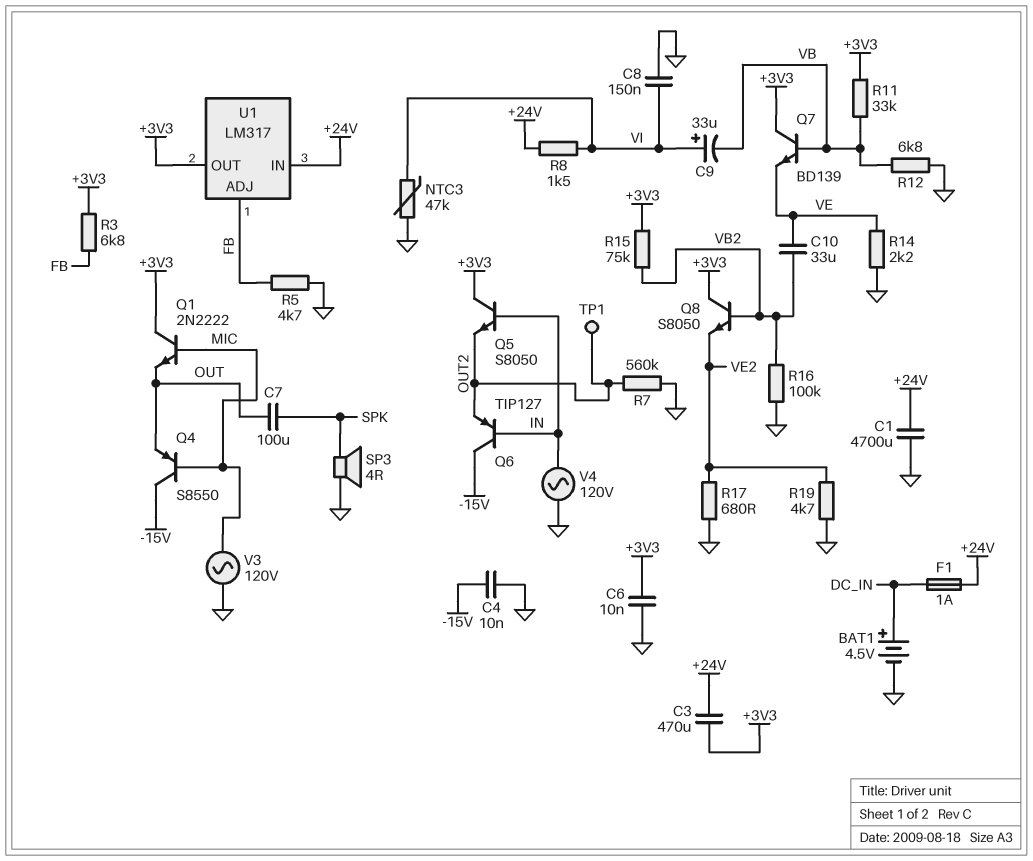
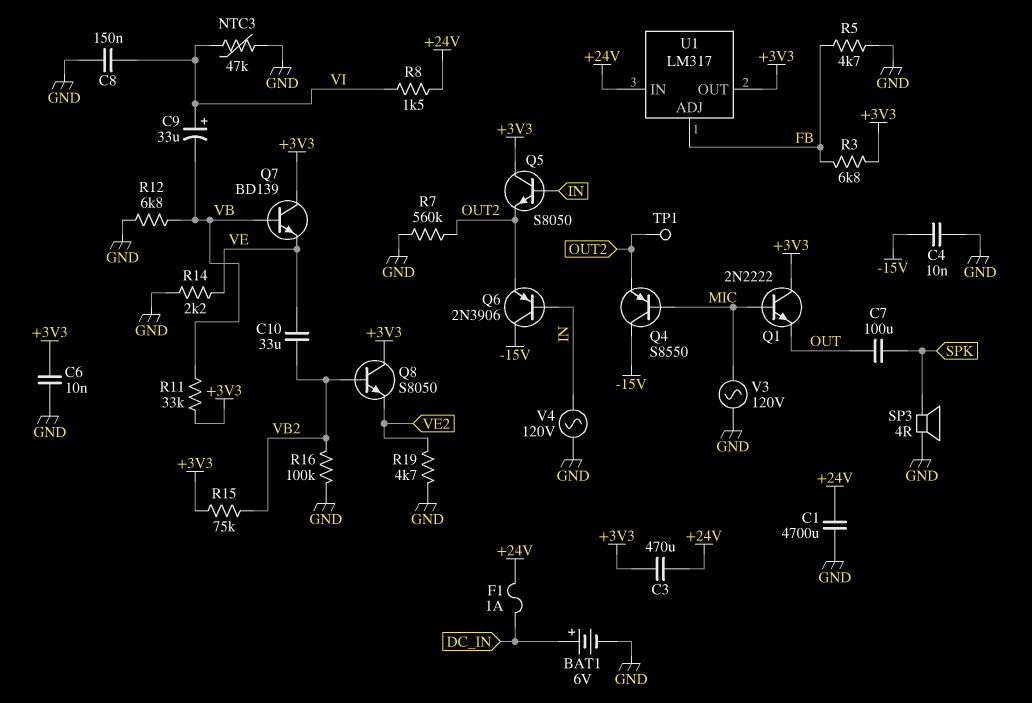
BAT1: 4.5V (plus DC_IN, minus GND) -> 6V (plus DC_IN, minus GND)
Q4: PNP S8550 (B MIC, C -15V, E OUT) -> PNP S8550 (B MIC, C -15V, E OUT2)
Q6: PNP TIP127 (B IN, C -15V, E OUT2) -> PNP 2N3906 (B IN, C -15V, E OUT2)
R17: 680 (GND, VE2) -> none

